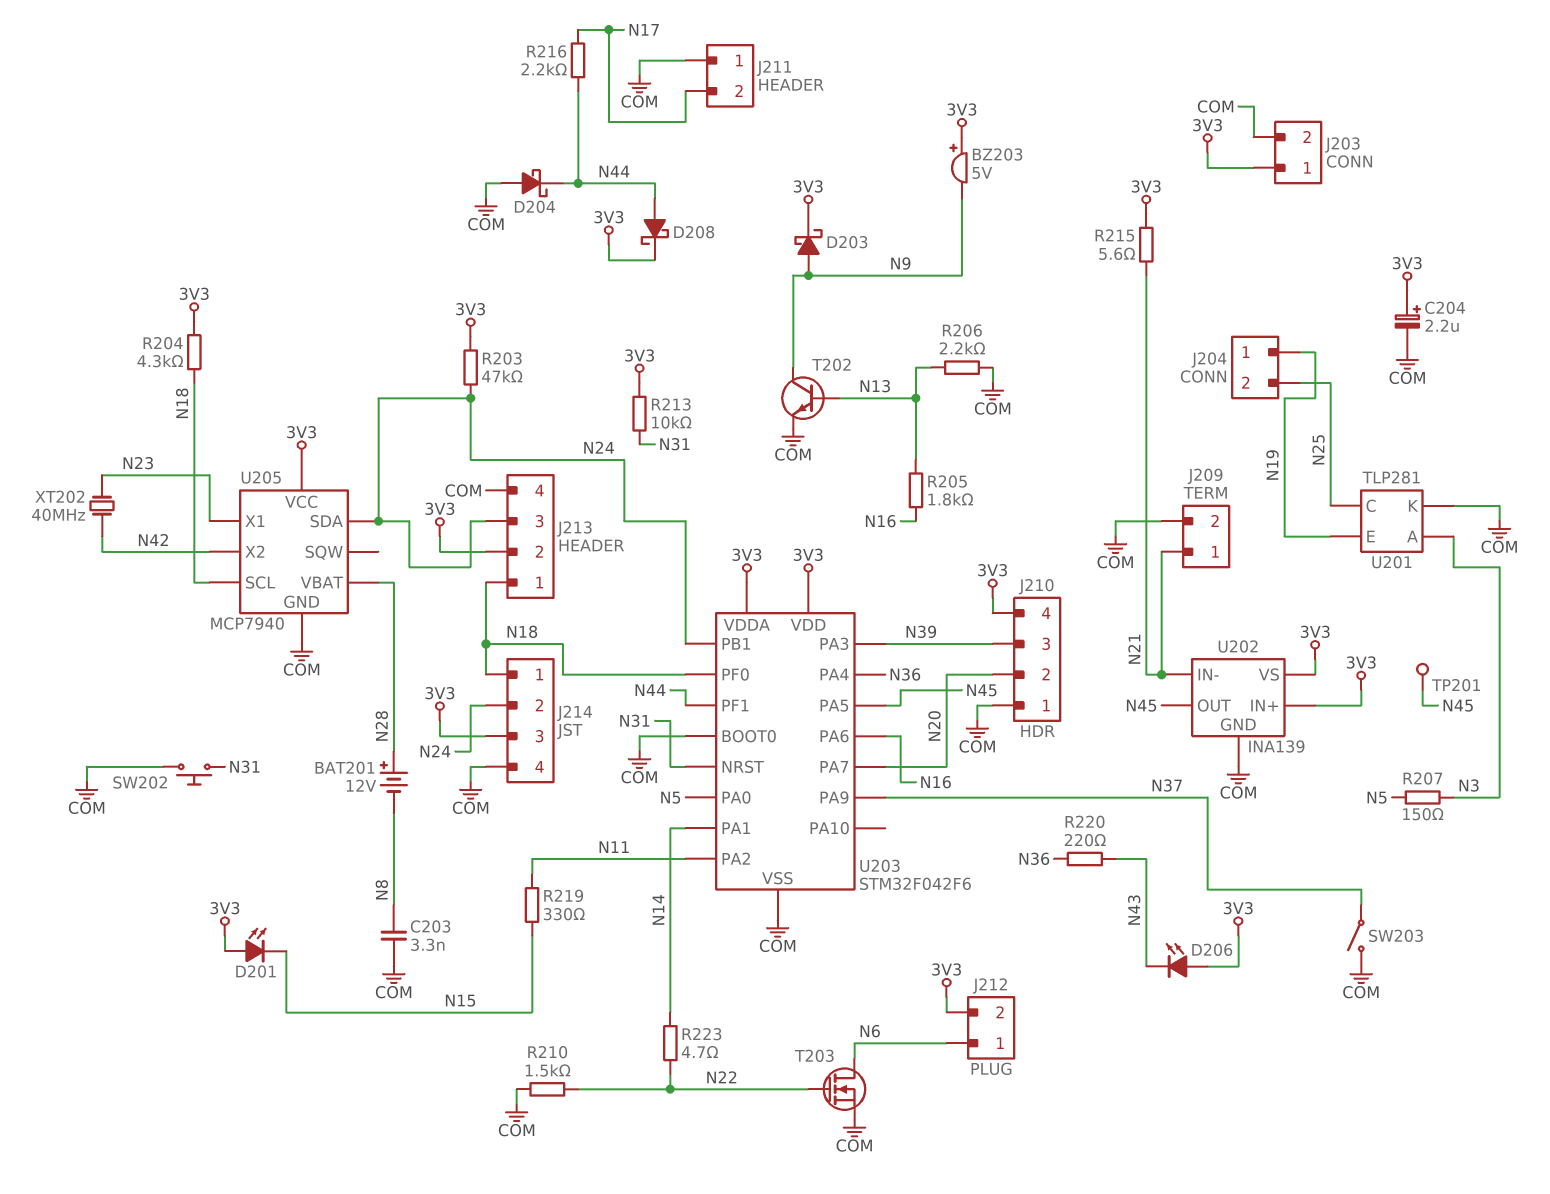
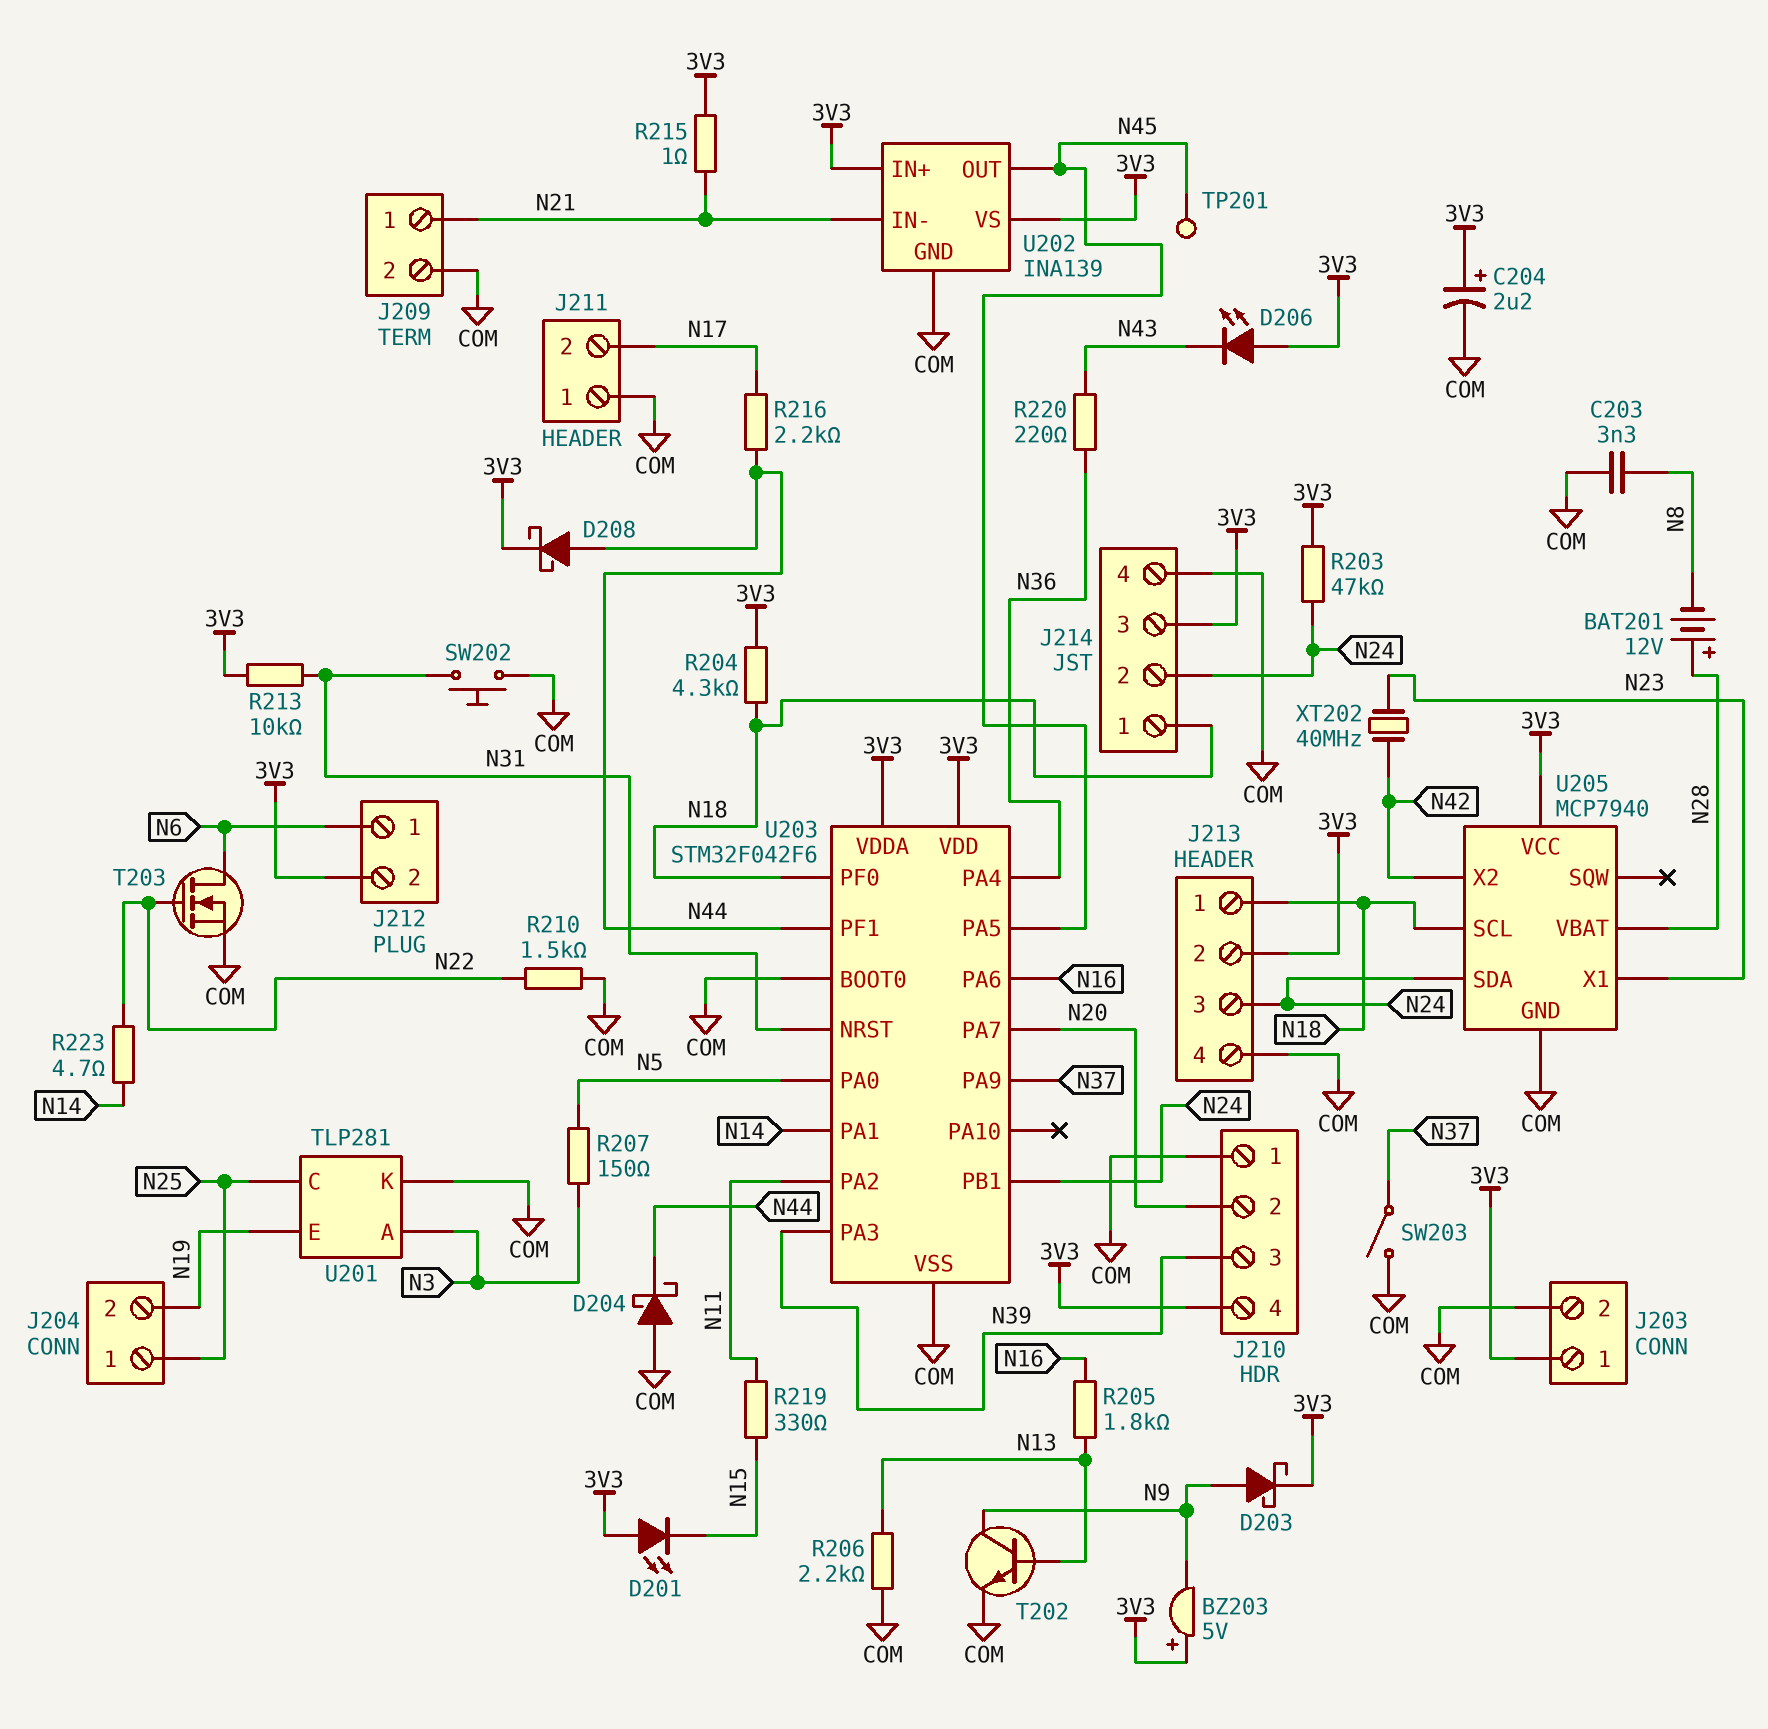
J204 pin 1: N19 -> N25
J204 pin 2: N25 -> N19
R215: 5.6 (3V3, N21) -> 1 (3V3, N21)

